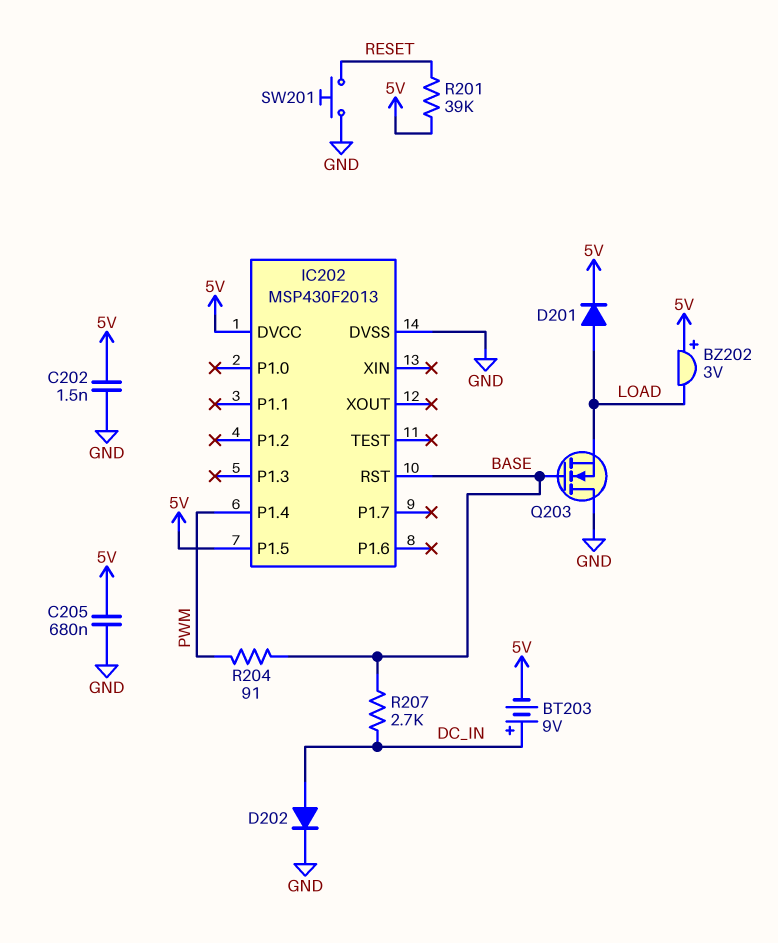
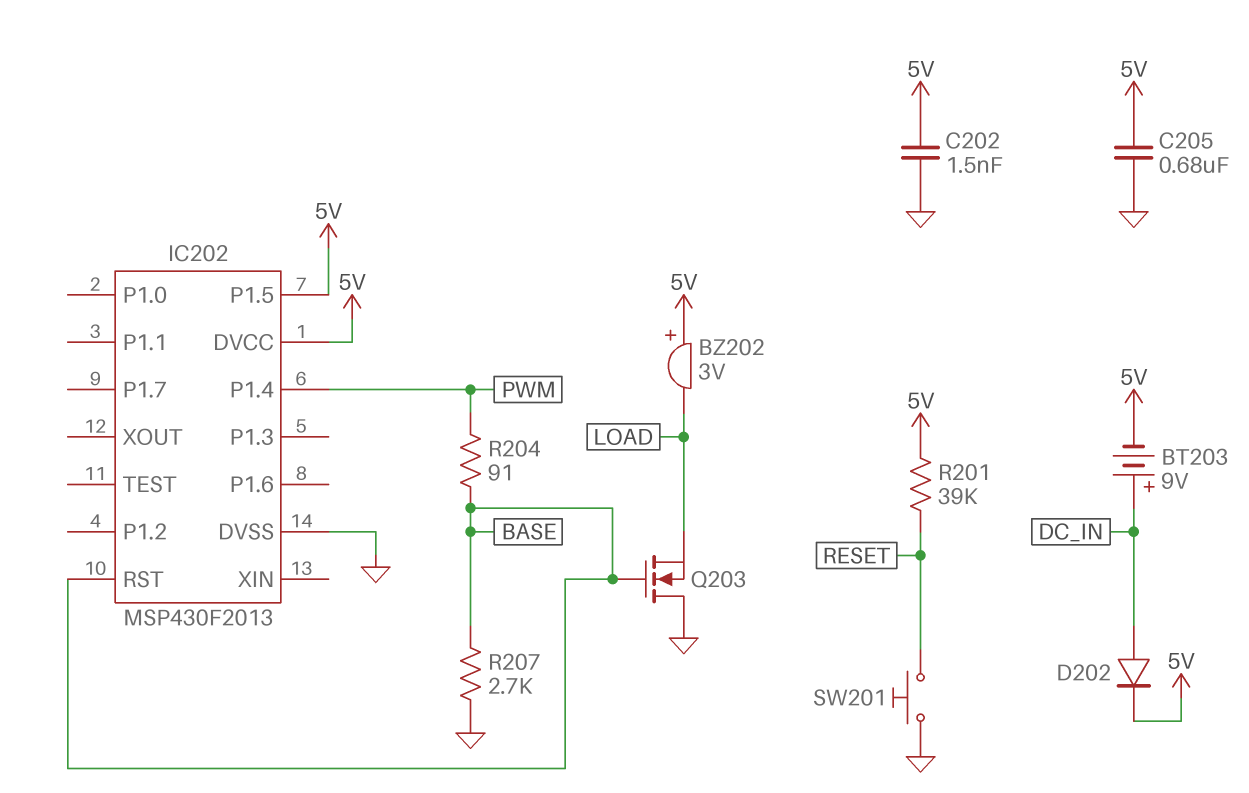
D201: diode (A LOAD, K 5V) -> none
D202: diode (A DC_IN, K GND) -> diode (A DC_IN, K 5V)
R207: 2.7k (BASE, DC_IN) -> 2.7k (BASE, GND)

